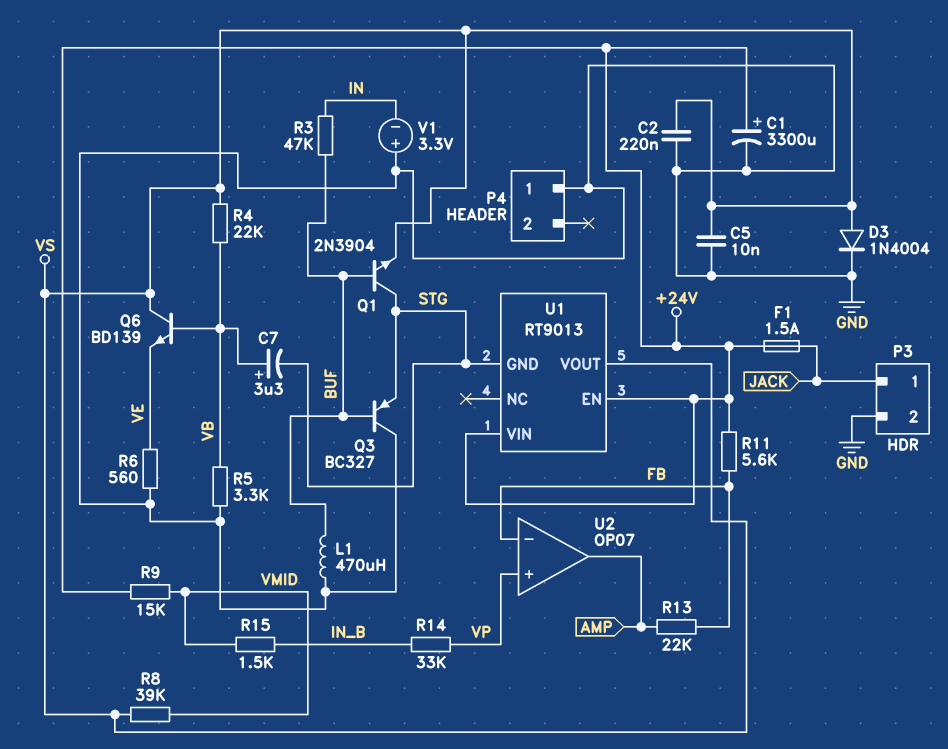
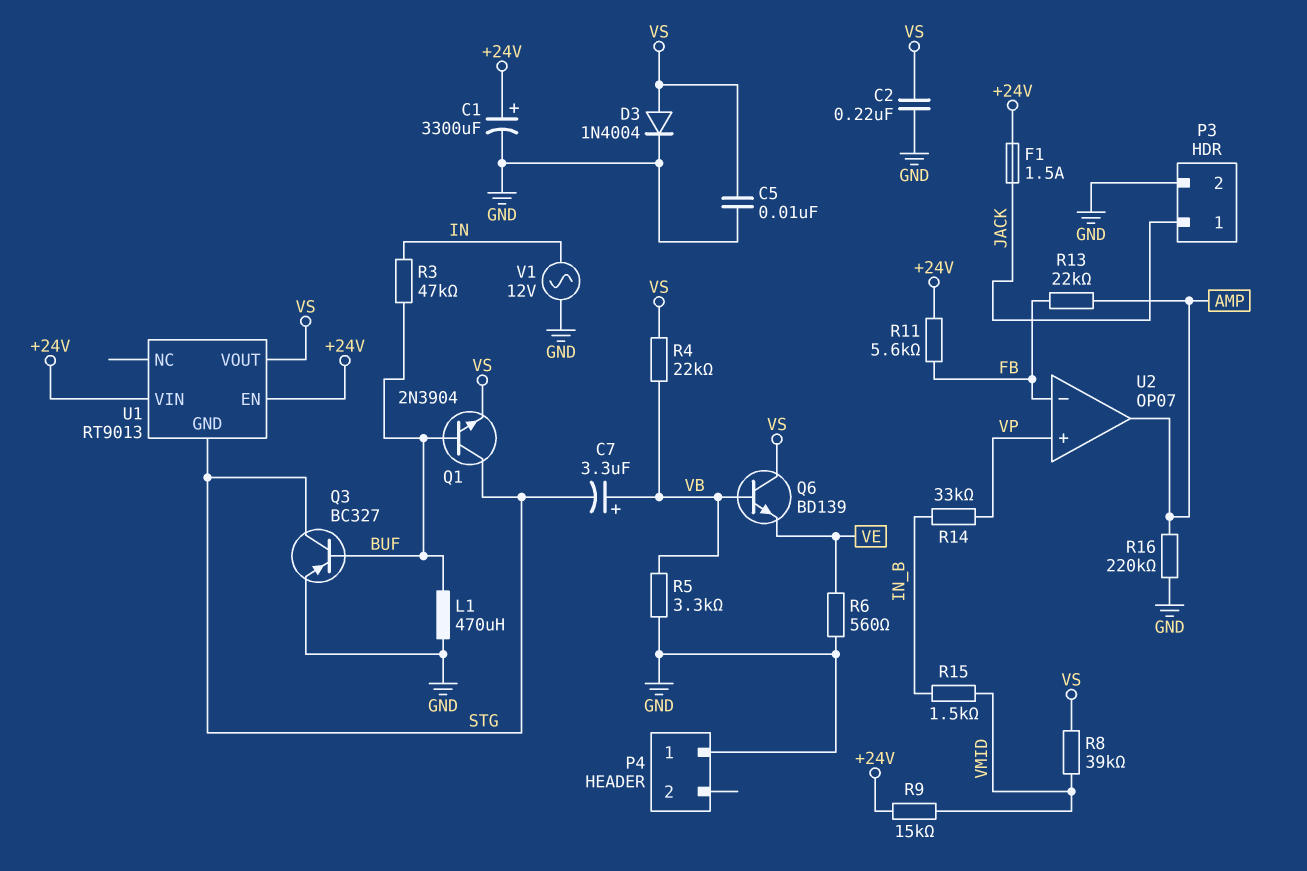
Q3: PNP BC327 (B BUF, C GND, E STG) -> PNP BC327 (B BUF, C STG, E GND)
R16: none -> 220k (AMP, GND)
V1: 3.3V (plus GND, minus IN) -> AC 12V (GND, IN)

